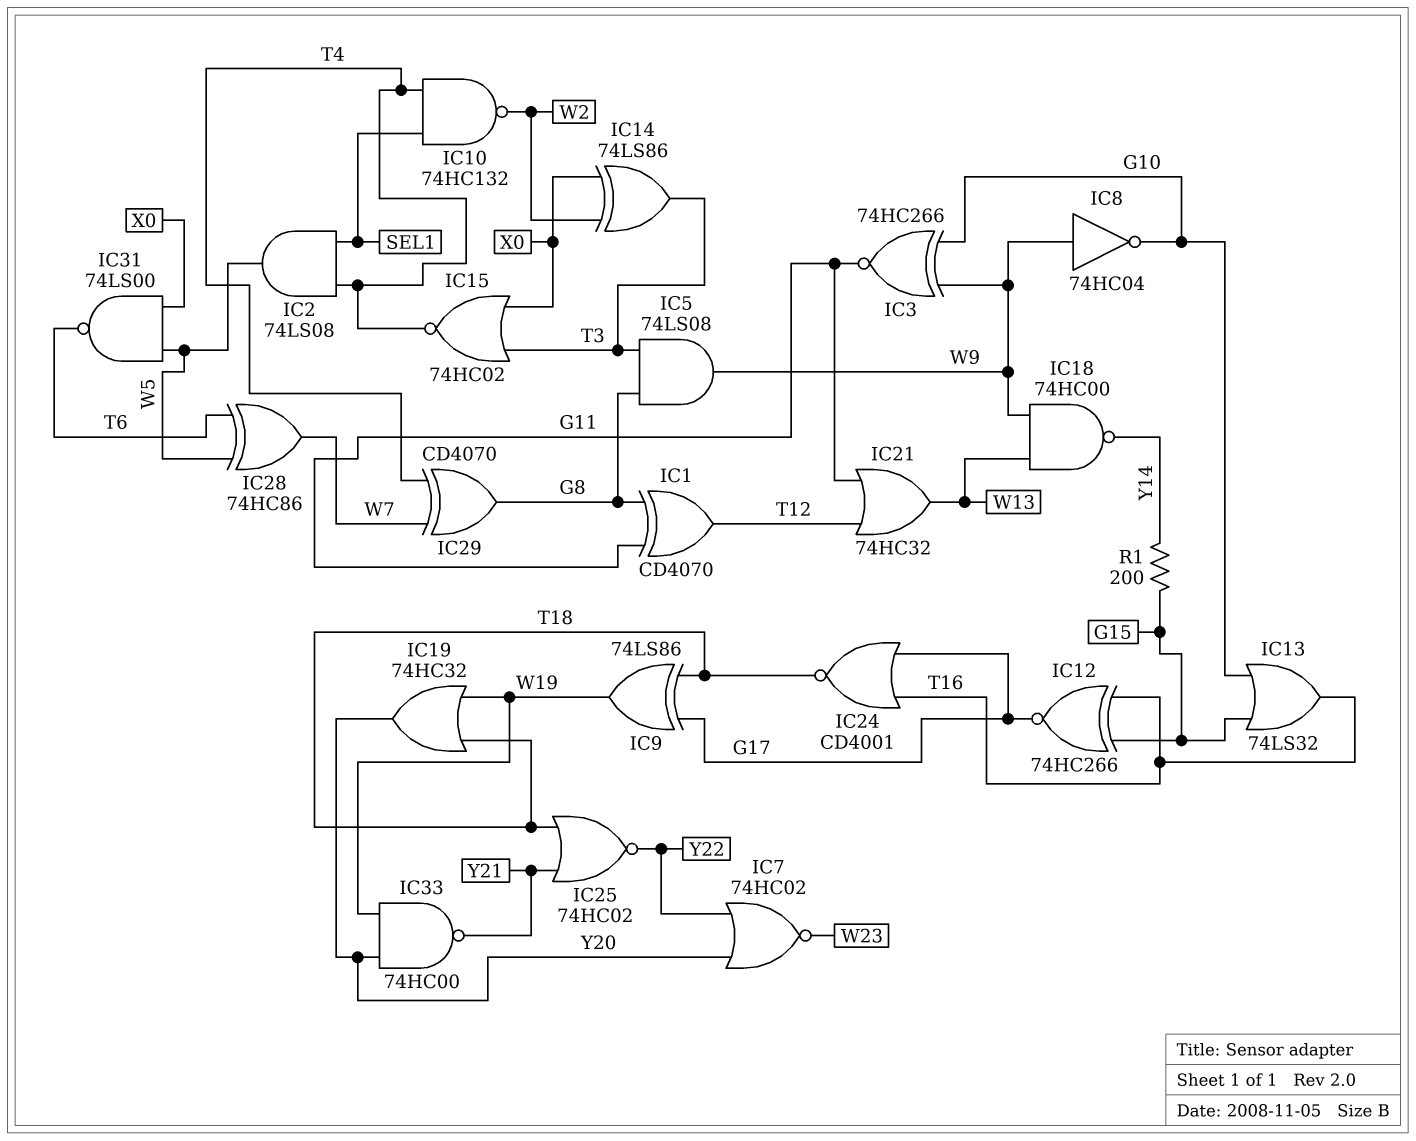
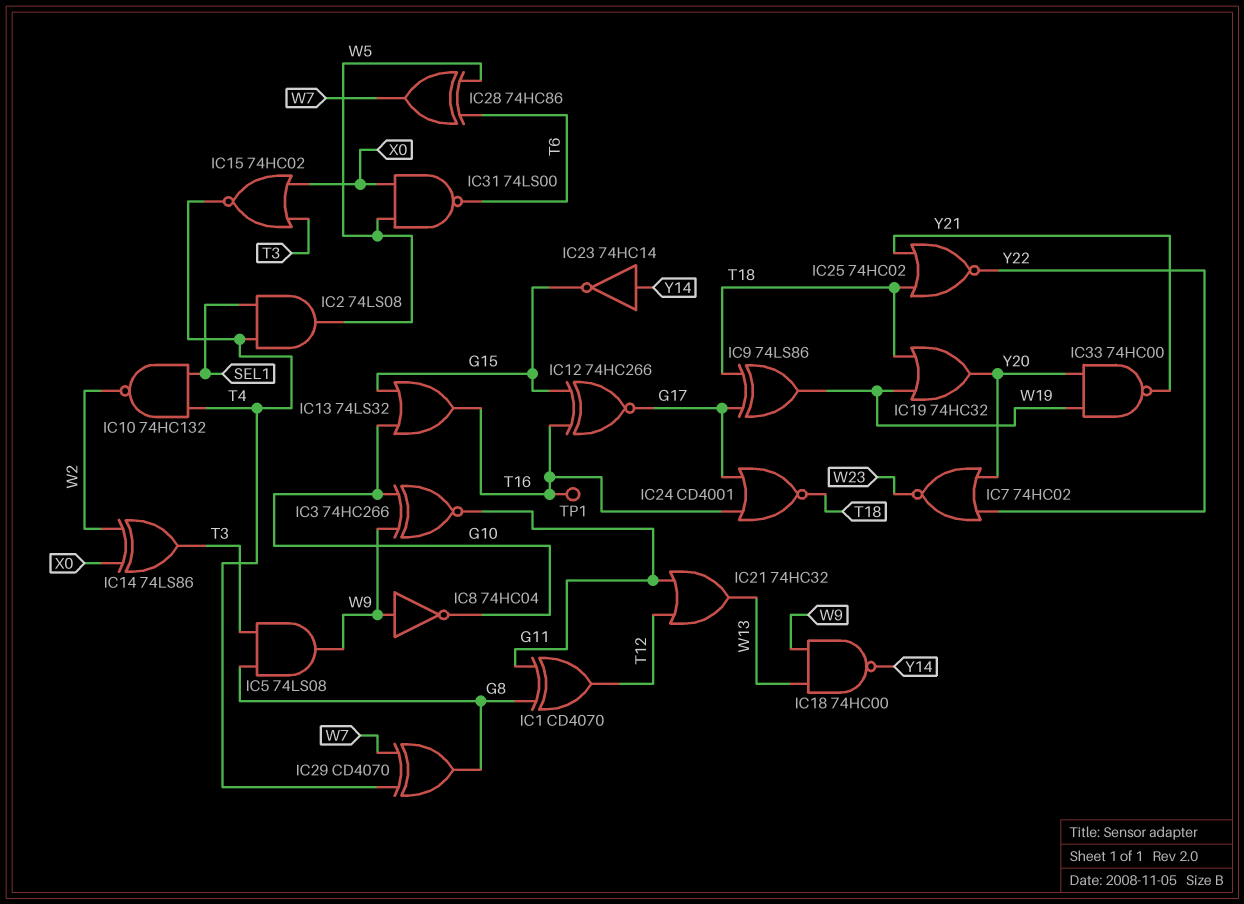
IC23: none -> NOT 74HC14 (in Y14, out G15)
R1: 200 (G15, Y14) -> none
TP1: none -> test point (T16)

